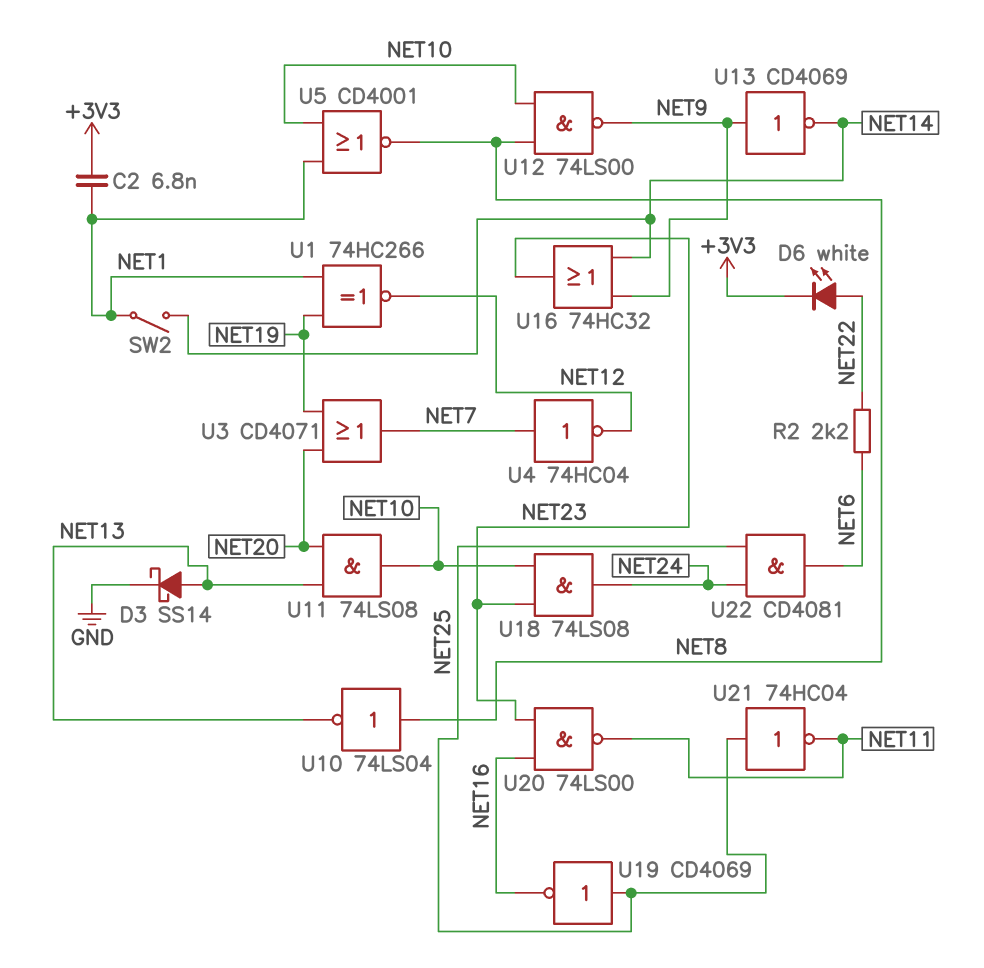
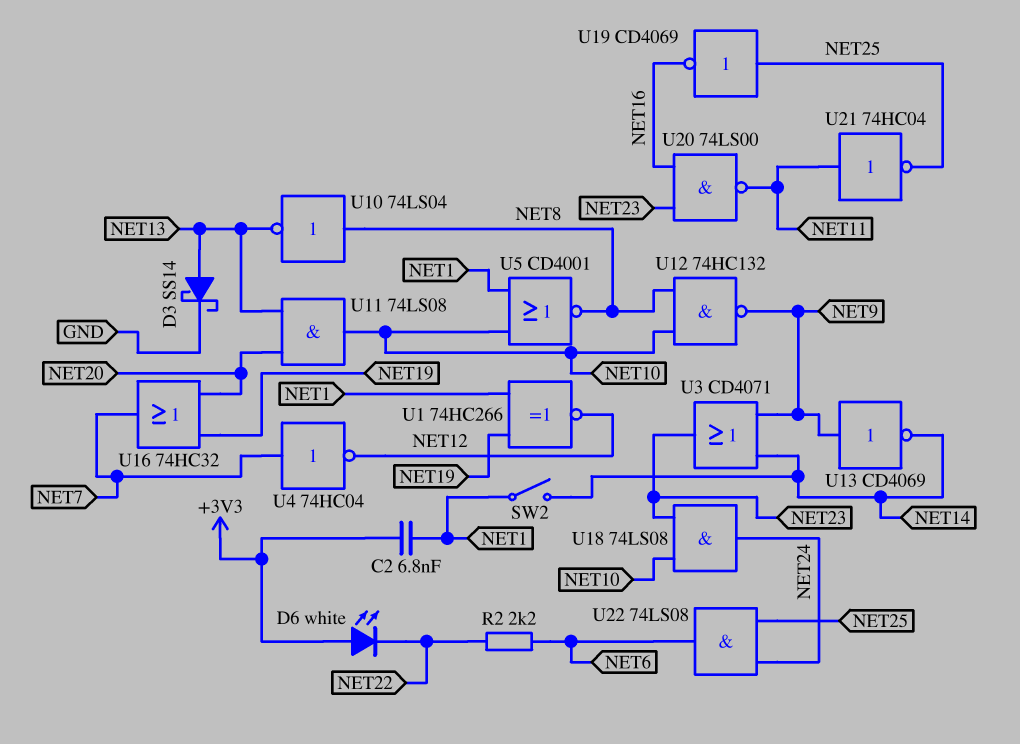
D6: LED white (A NET22, K +3V3) -> LED white (A +3V3, K NET22)
U3: OR CD4071 (in NET19, in NET20, out NET7) -> OR CD4071 (in NET9, in NET14, out NET23)
U12: NAND 74LS00 (in NET8, in NET10, out NET9) -> NAND 74HC132 (in NET8, in NET10, out NET9)
U16: OR 74HC32 (in NET9, in NET14, out NET23) -> OR 74HC32 (in NET19, in NET20, out NET7)
U21: NOT 74HC04 (in NET25, out NET11) -> NOT 74HC04 (in NET11, out NET25)
U22: AND CD4081 (in NET24, in NET25, out NET6) -> AND 74LS08 (in NET24, in NET25, out NET6)

